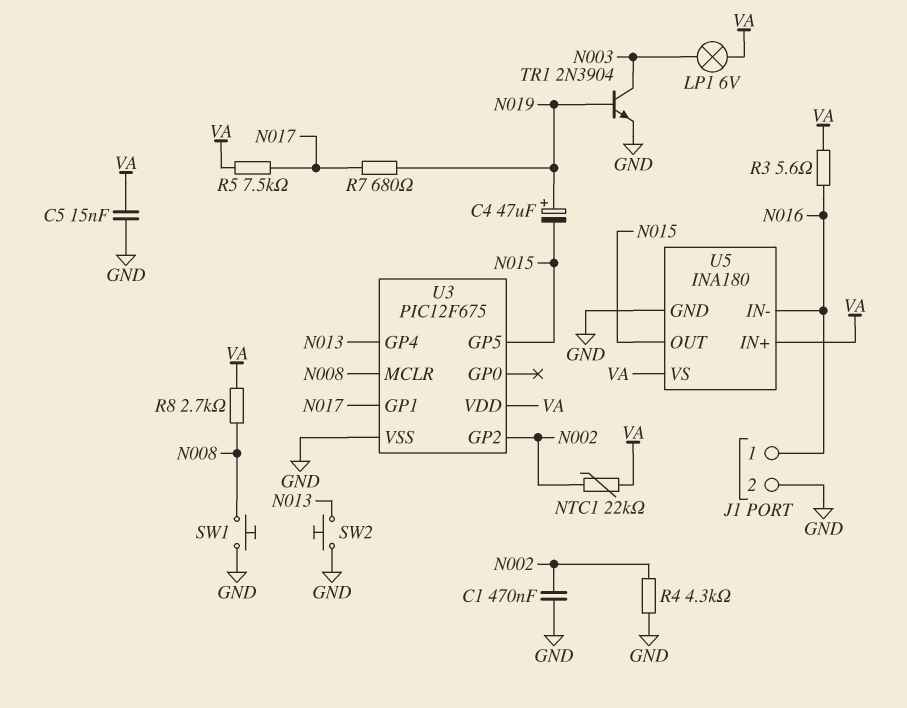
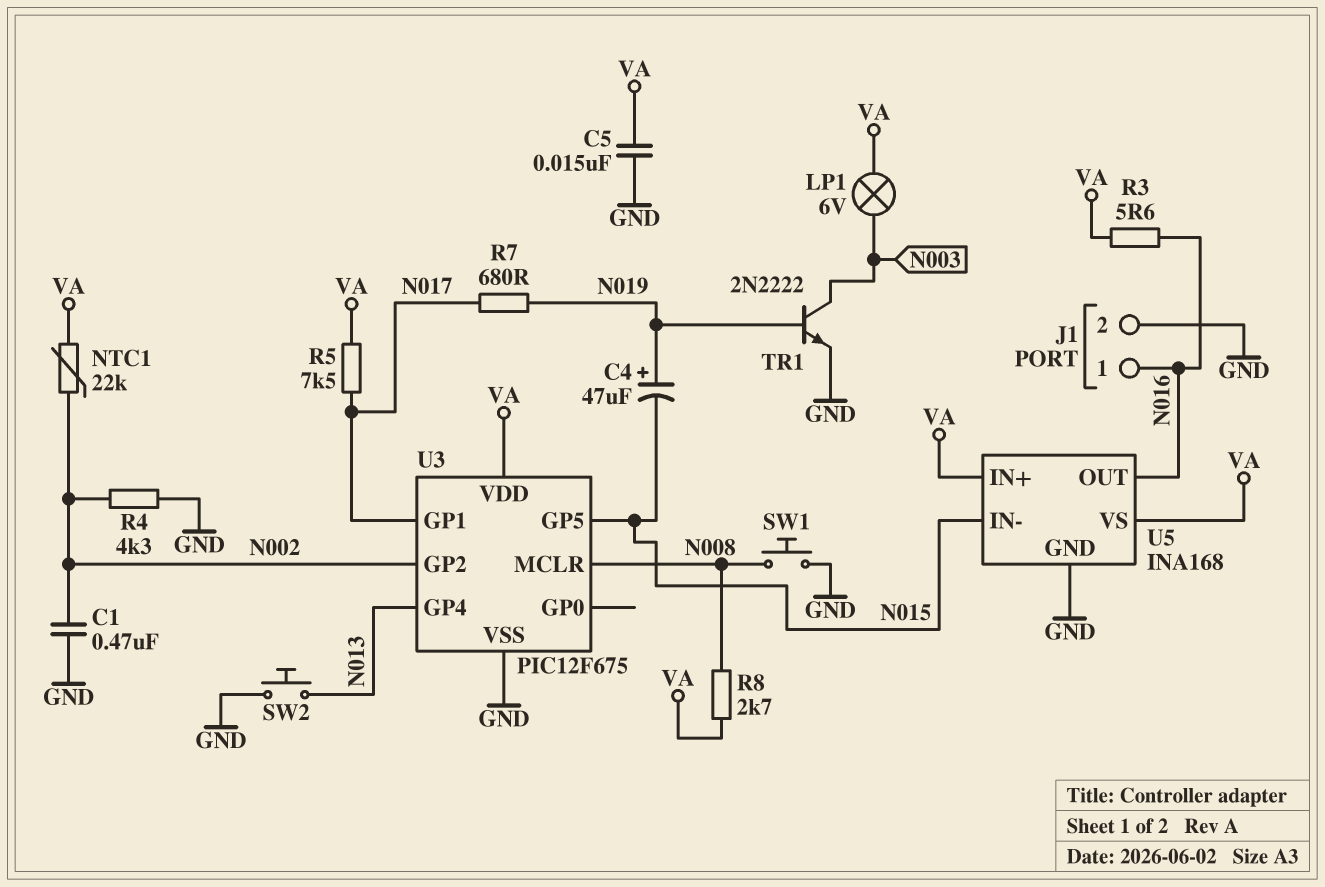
TR1: NPN 2N3904 (B N019, C N003, E GND) -> NPN 2N2222 (B N019, C N003, E GND)
U5: INA180 -> INA168
U5 pin IN-: N016 -> N015
U5 pin OUT: N015 -> N016

